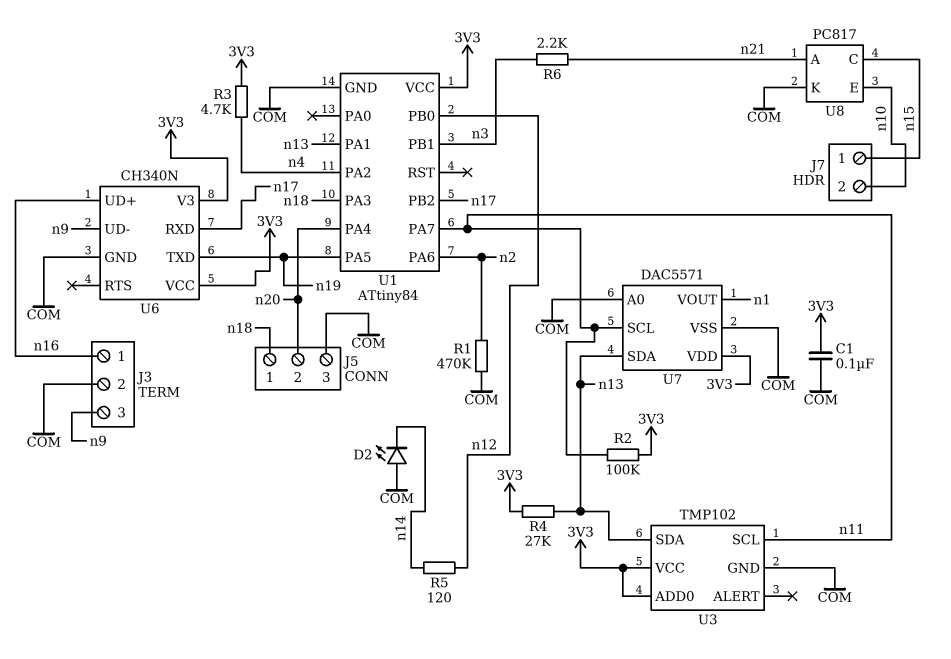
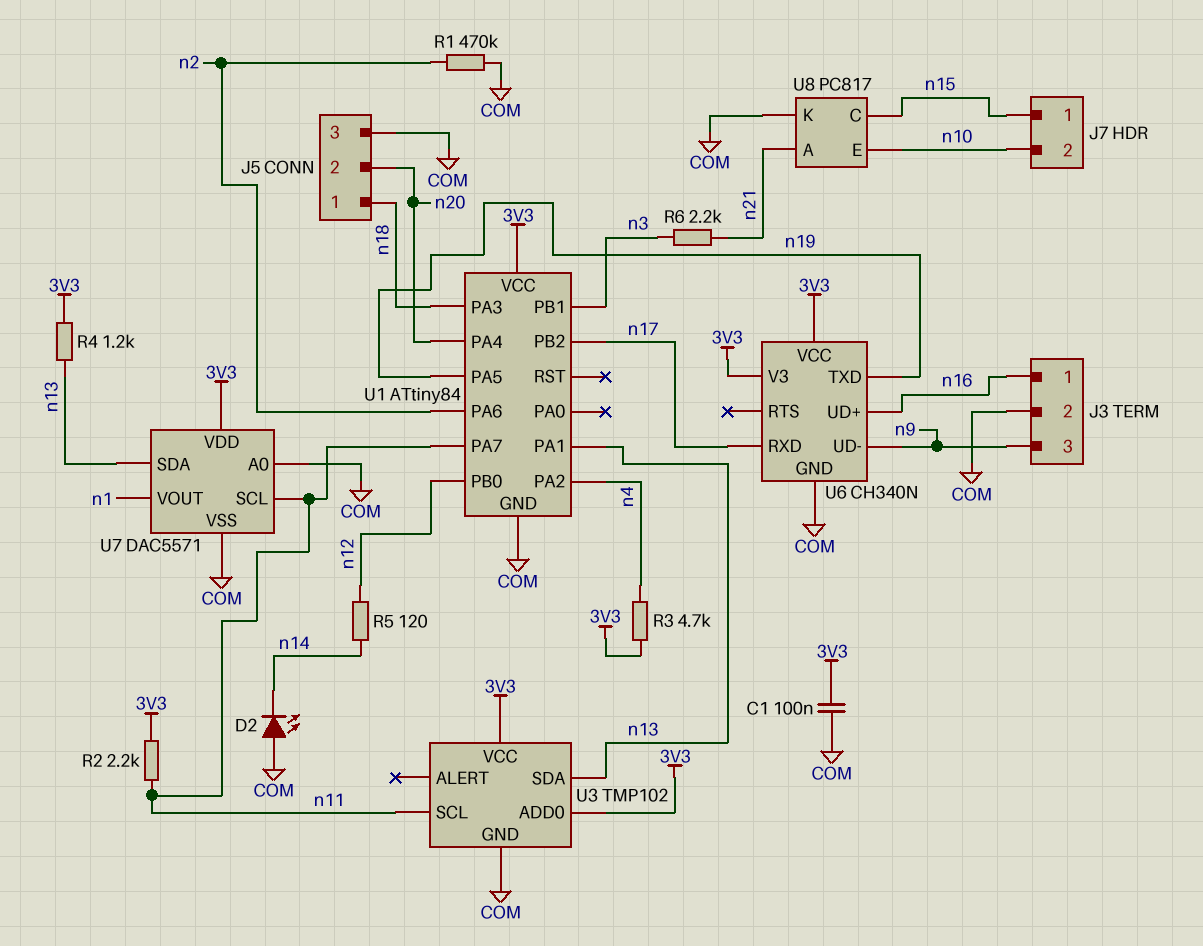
R2: 100k (3V3, n11) -> 2.2k (3V3, n11)
R4: 27k (3V3, n13) -> 1.2k (3V3, n13)

